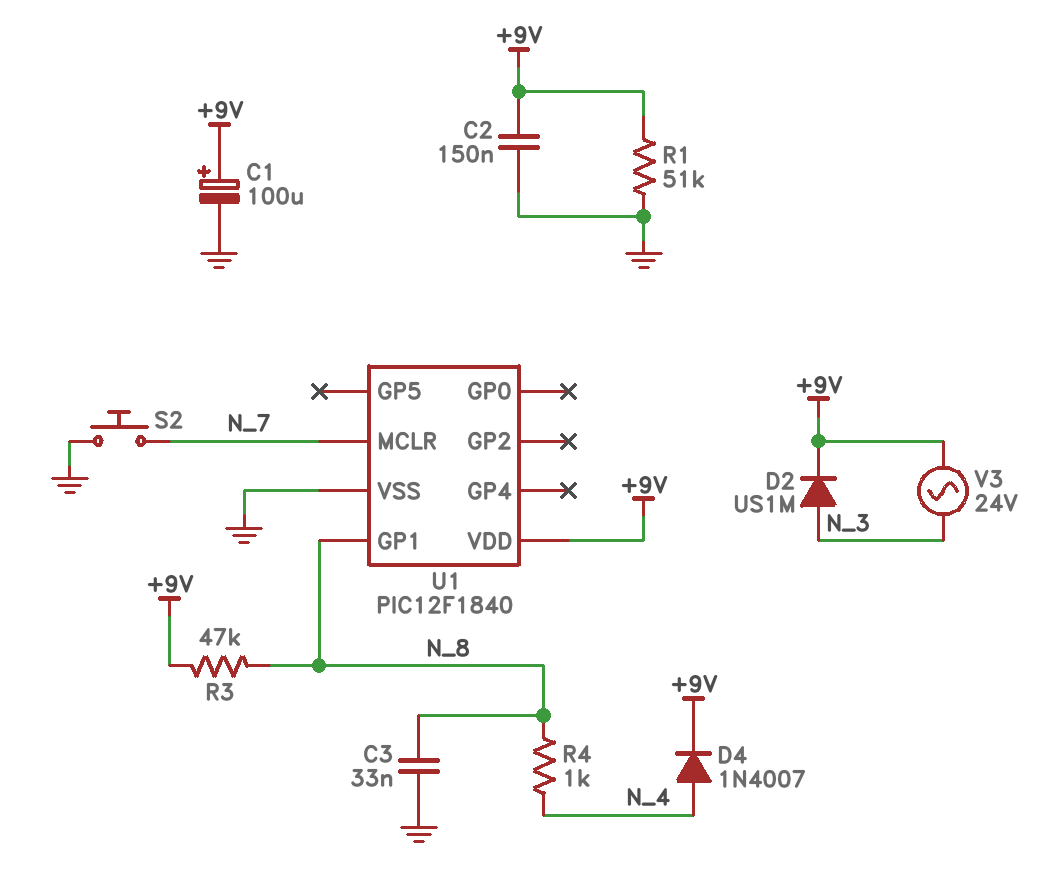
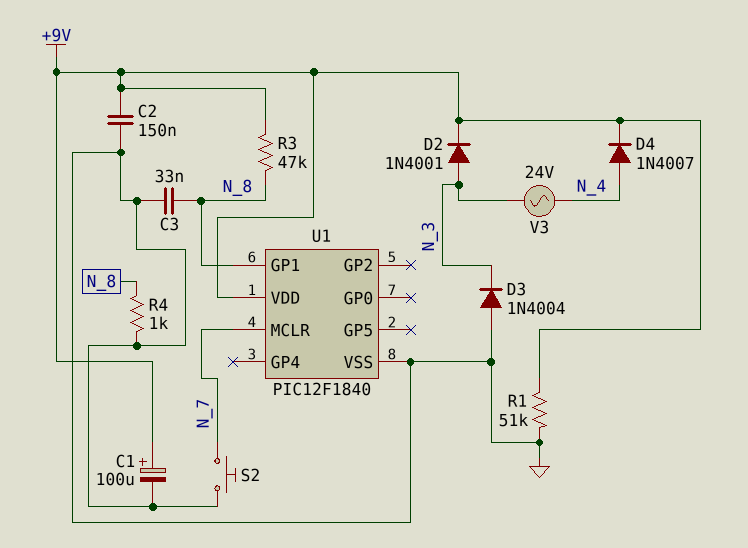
D2: diode US1M (A N_3, K +9V) -> diode 1N4001 (A N_3, K +9V)
D3: none -> diode 1N4004 (A GND, K N_3)
R4: 1k (N_4, N_8) -> 1k (GND, N_8)
V3: AC 24V (+9V, N_3) -> AC 24V (N_3, N_4)

